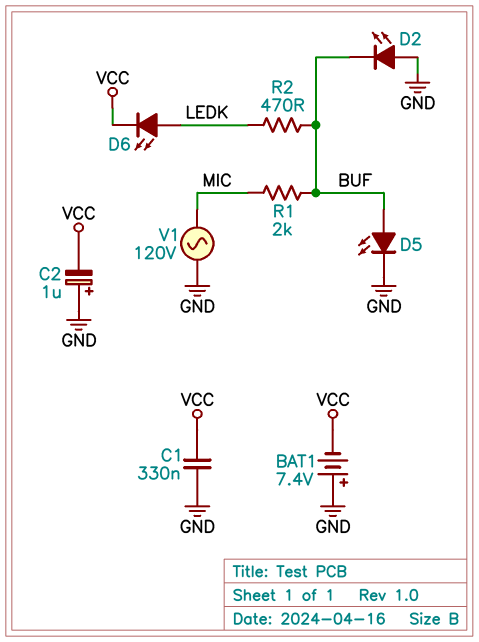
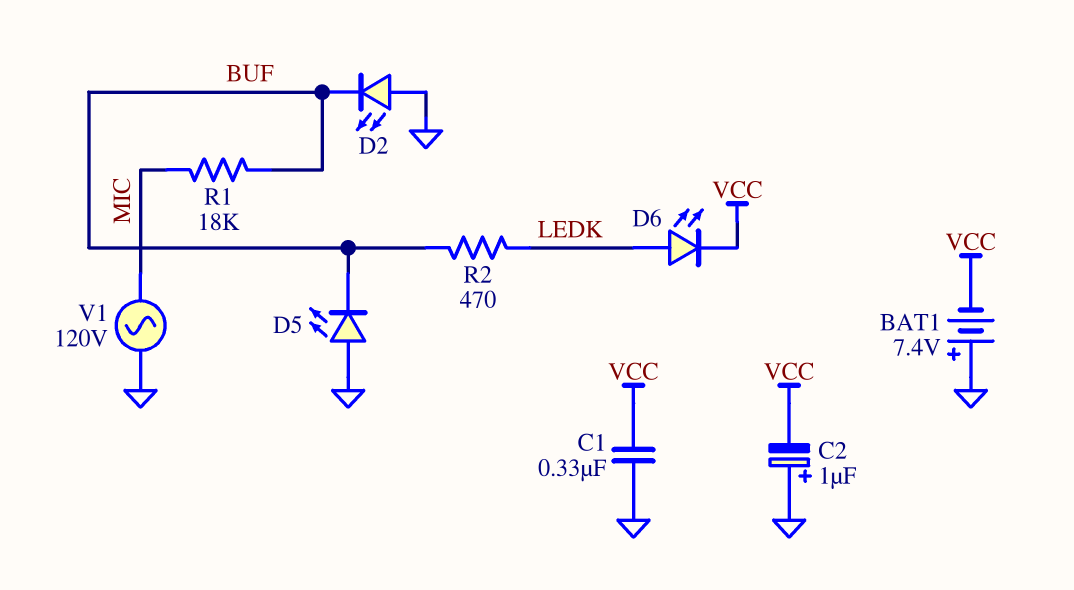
D5: LED (A BUF, K GND) -> LED (A GND, K BUF)
R1: 2k (BUF, MIC) -> 18k (BUF, MIC)

